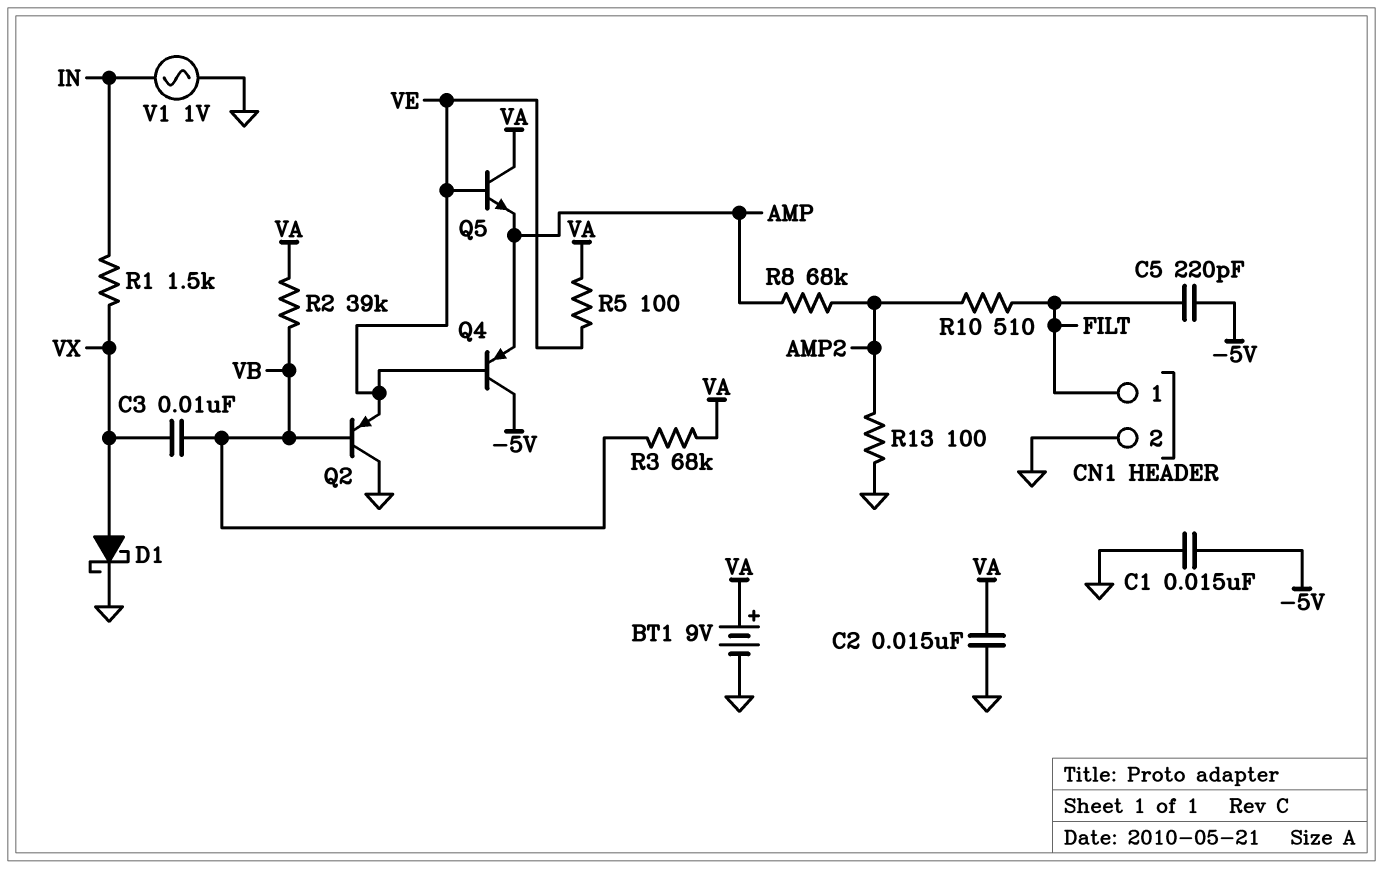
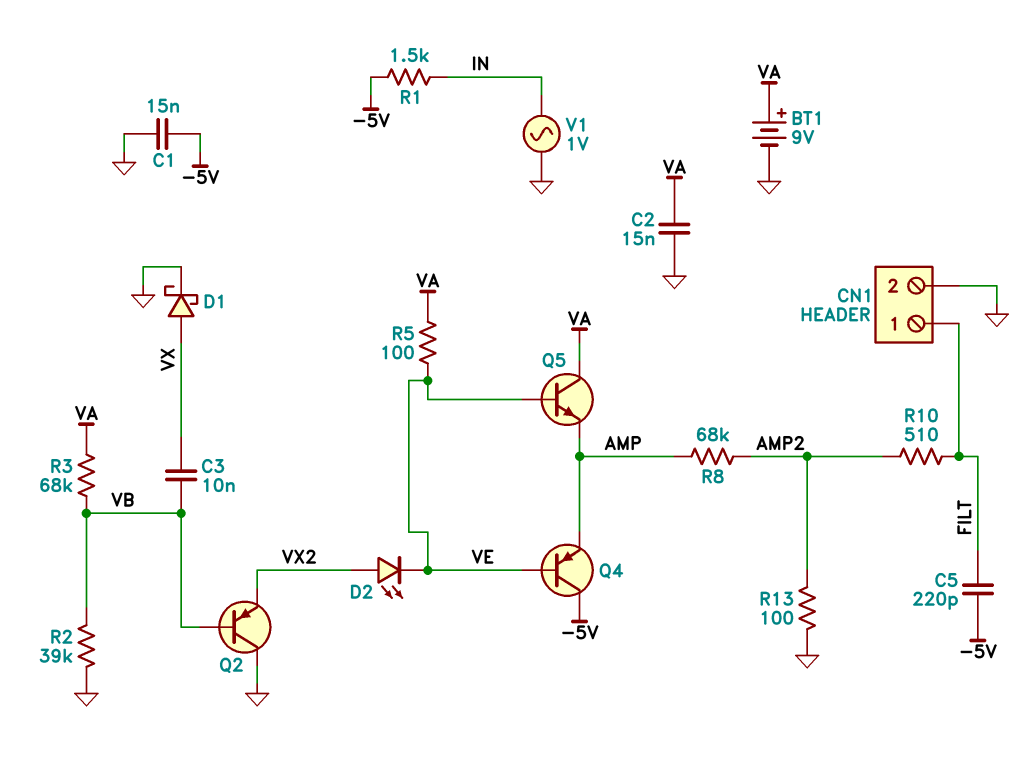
D2: none -> LED (A VX2, K VE)
Q2: PNP (B VB, C GND, E VE) -> PNP (B VB, C GND, E VX2)
R1: 1.5k (IN, VX) -> 1.5k (-5V, IN)
R2: 39k (VA, VB) -> 39k (GND, VB)

